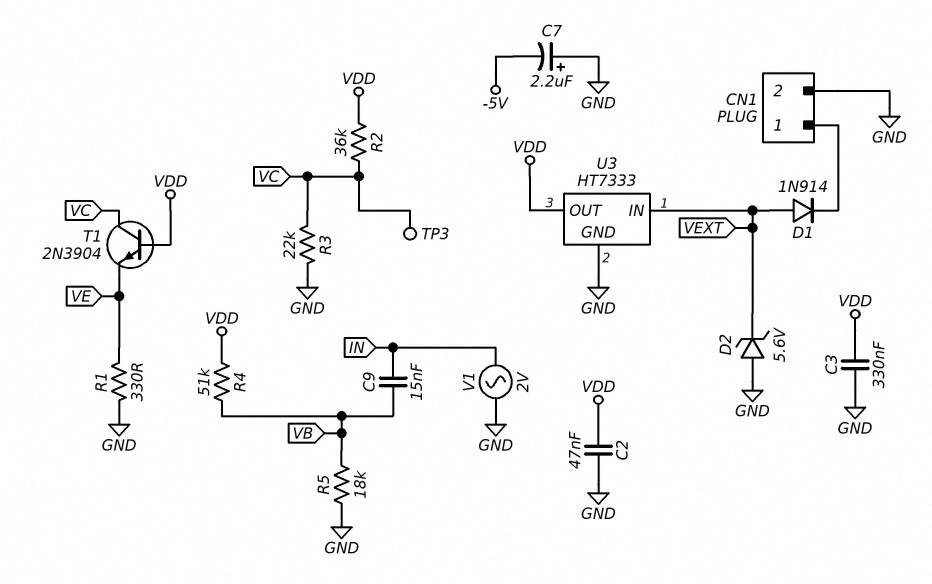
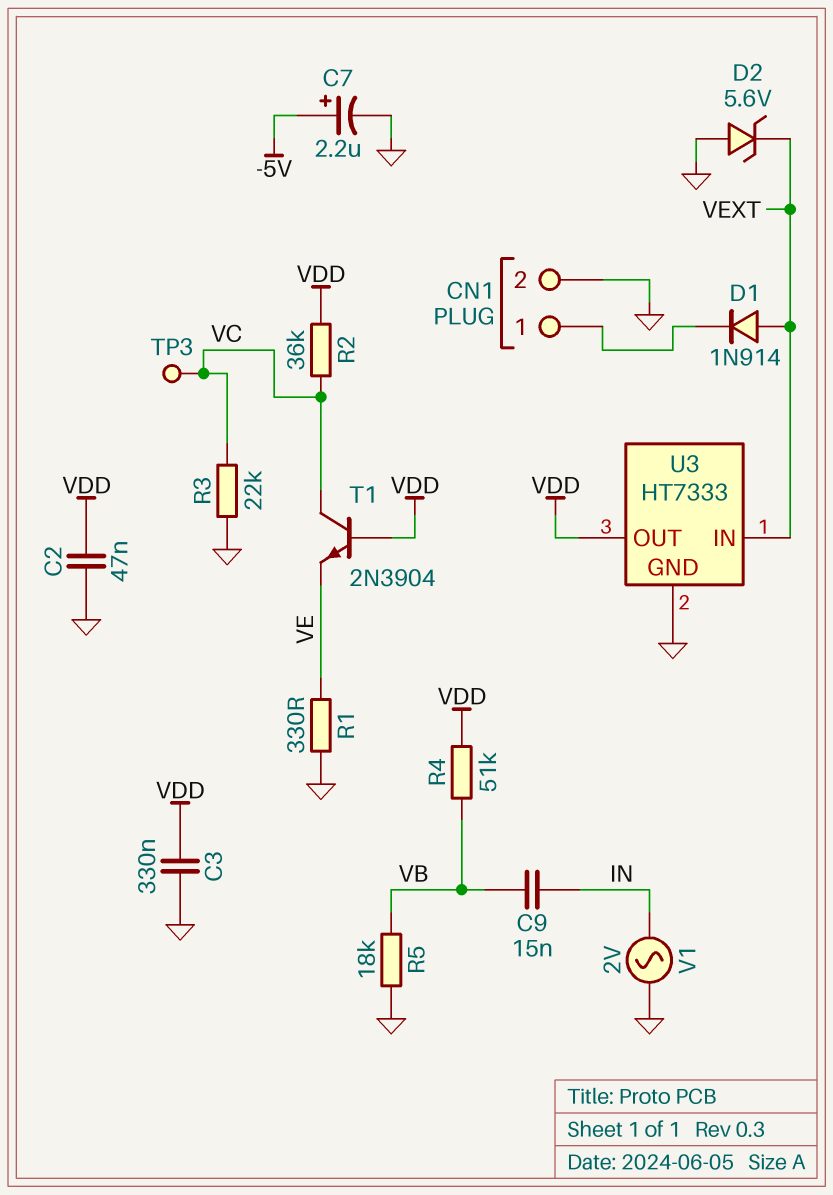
C7: 2.2uF (plus GND, minus -5V) -> 2.2uF (plus -5V, minus GND)

